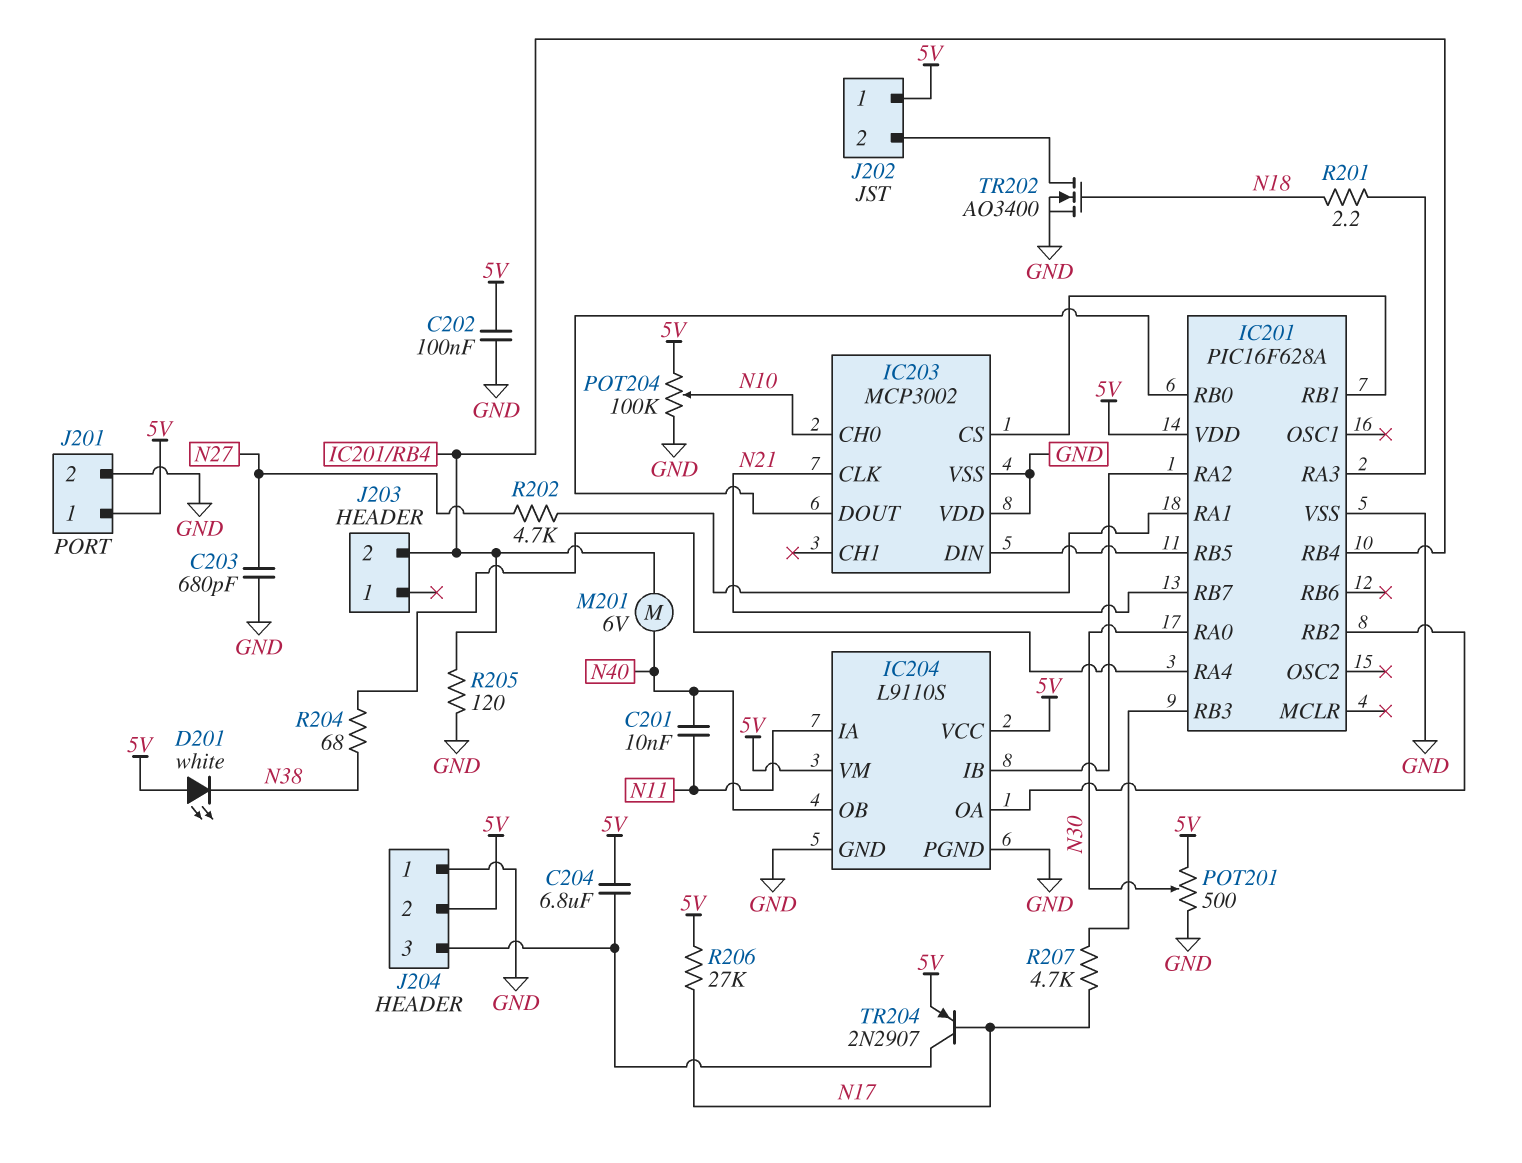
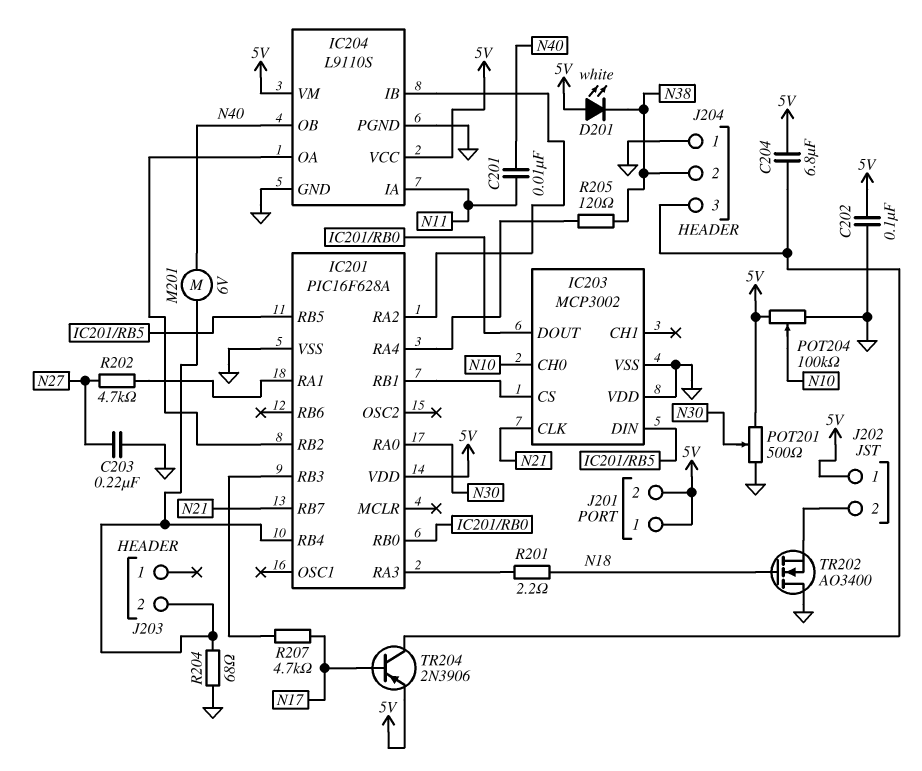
C203: 680pF (GND, N27) -> 220nF (GND, N27)
J201 pin 2: GND -> 5V
J204 pin 2: 5V -> N38
R204: 68 (IC201/RA4, N38) -> 68 (GND, IC201/RB4)
R205: 120 (GND, IC201/RB4) -> 120 (IC201/RA4, N38)
R206: 27k (5V, N17) -> none
TR202: NMOS AO3400 (G N18, D J202/2, S GND) -> NMOS AO3400 (G N18, D GND, S J202/2)
TR204: PNP 2N2907 (B N17, C J204/3, E 5V) -> PNP 2N3906 (B N17, C J204/3, E 5V)

